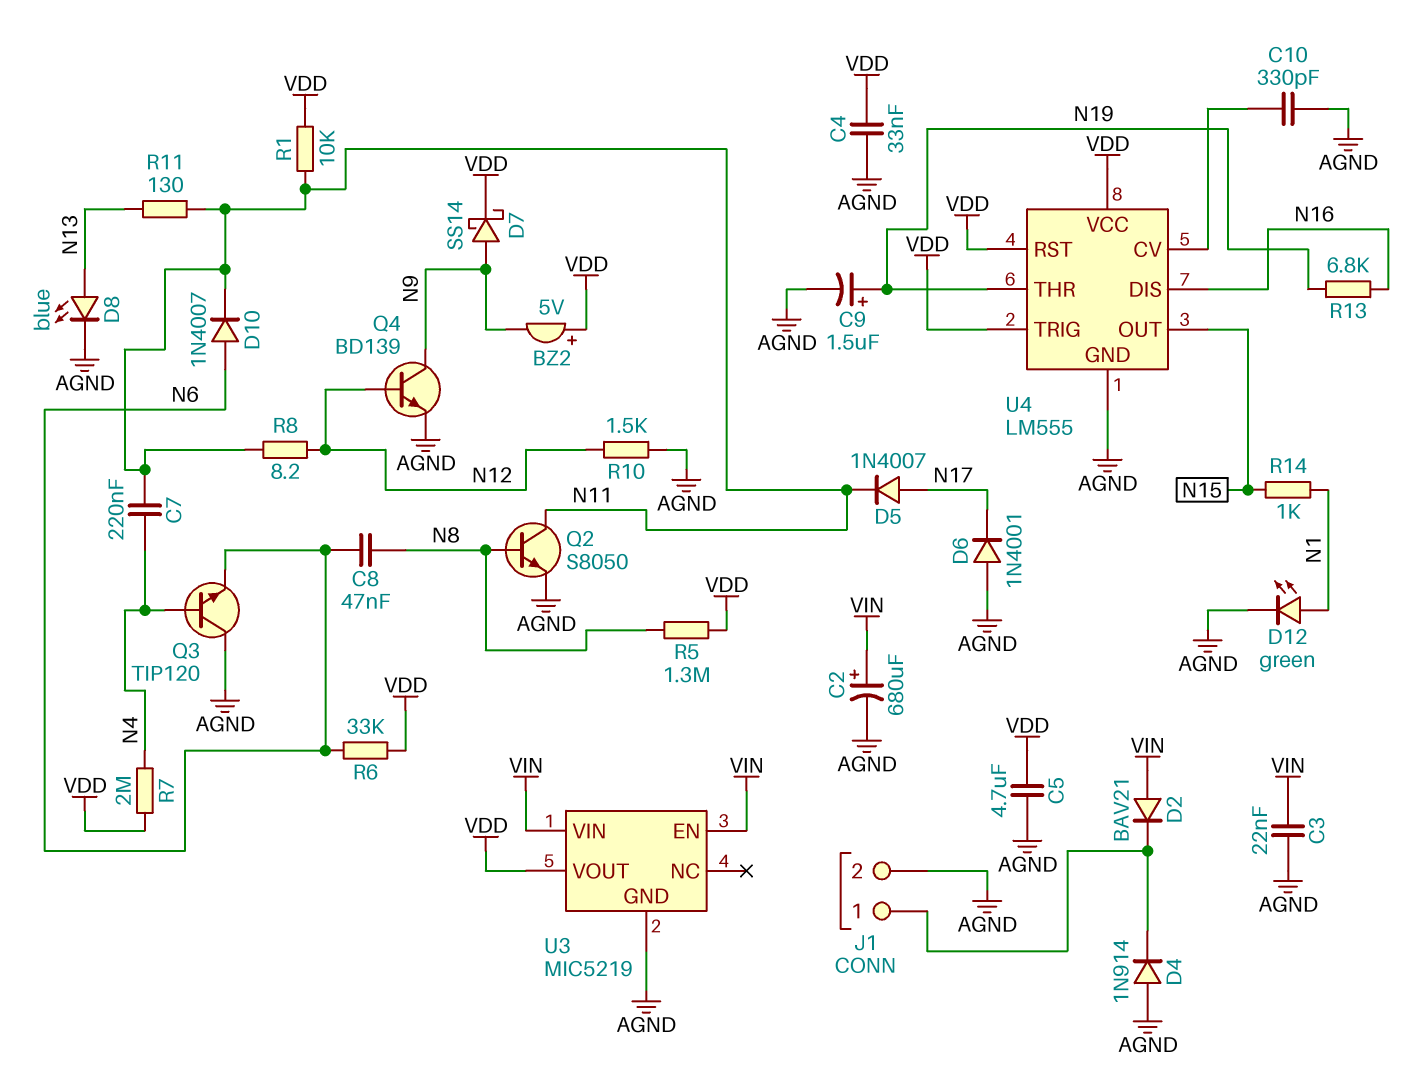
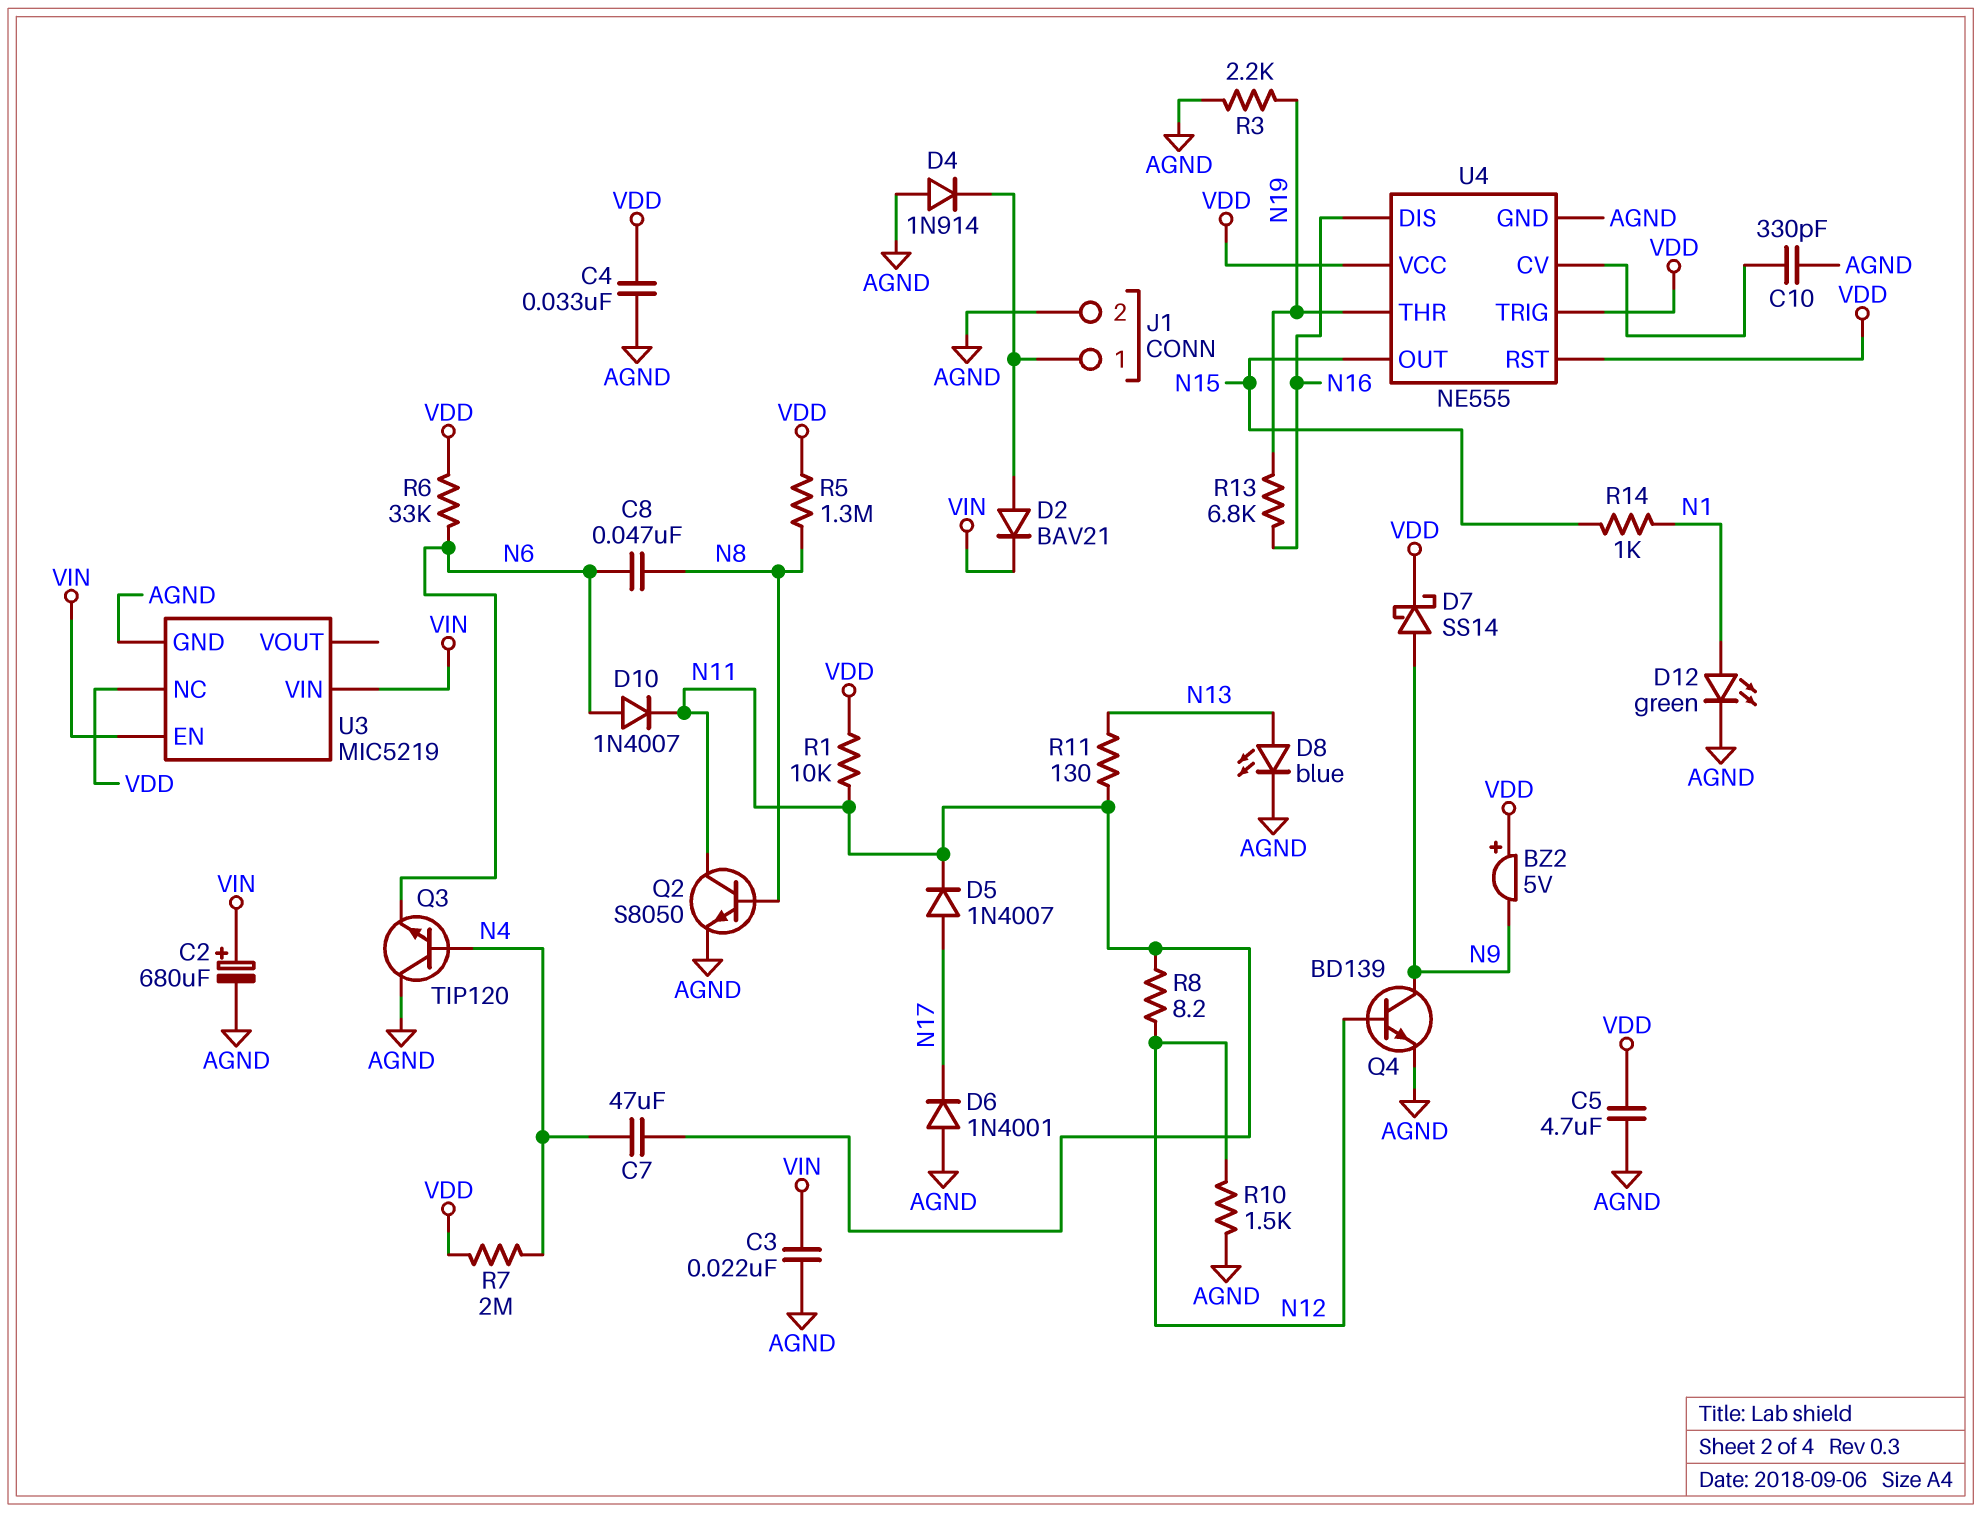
C7: 220nF (N4, N11) -> 47uF (N4, N11)
C9: 1.5uF (plus N19, minus AGND) -> none
D2: diode BAV21 (A VIN, K J1/1) -> diode BAV21 (A J1/1, K VIN)
R3: none -> 2.2k (AGND, N19)
U3 pin NC: none -> VDD
U3 pin VOUT: VDD -> none
U4: LM555 -> NE555

